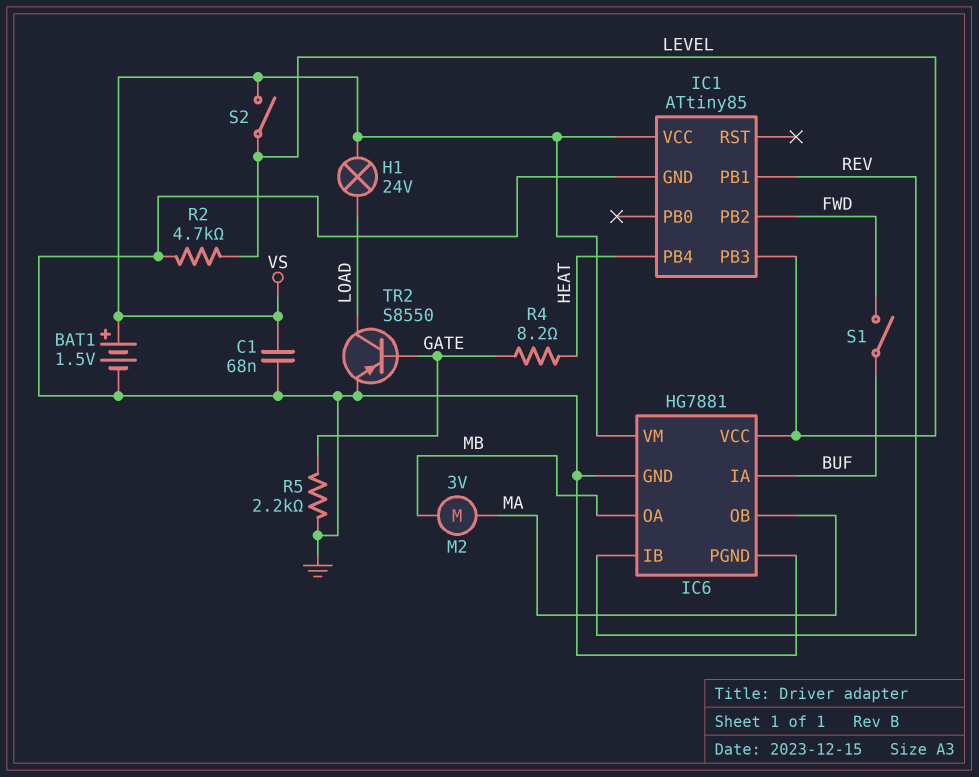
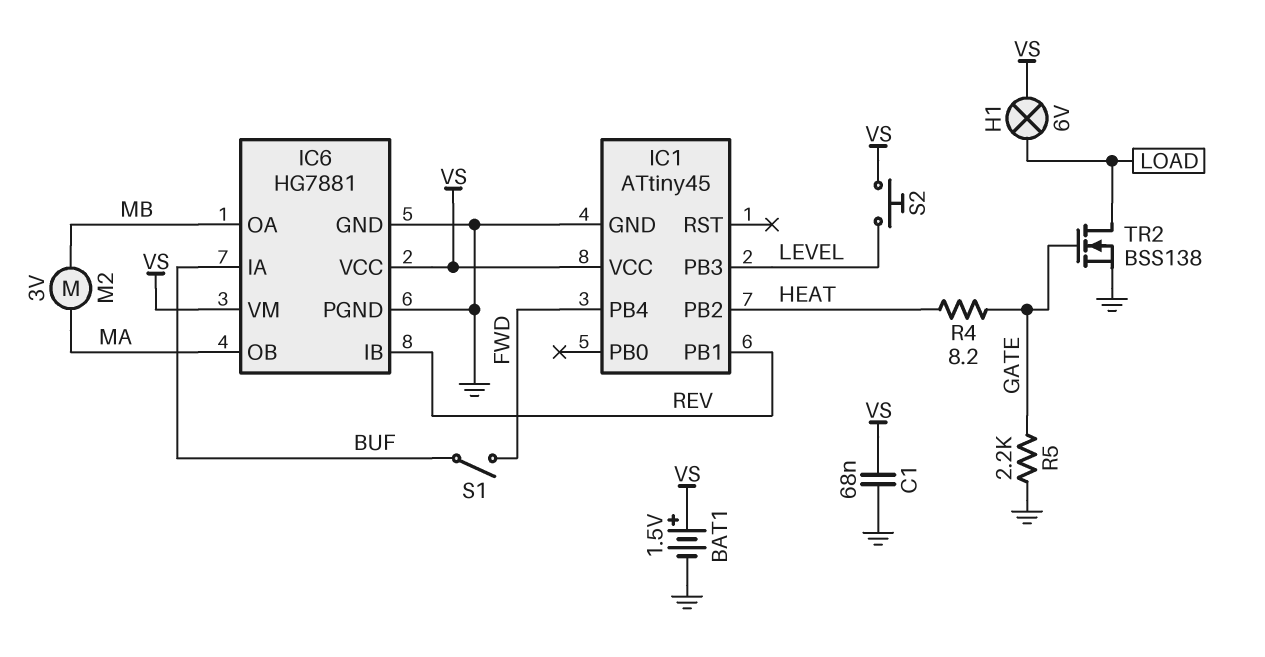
H1: lamp 24V (LOAD, VS) -> lamp 6V (LOAD, VS)
IC1: ATtiny85 -> ATtiny45
IC1 pin PB2: FWD -> HEAT
IC1 pin PB4: HEAT -> FWD
IC6 pin VCC: LEVEL -> VS
R2: 4.7k (GND, LEVEL) -> none
S2: switch (LEVEL, VS) -> button (LEVEL, VS)
TR2: PNP S8550 (B GATE, C LOAD, E GND) -> NMOS BSS138 (G GATE, D LOAD, S GND)

